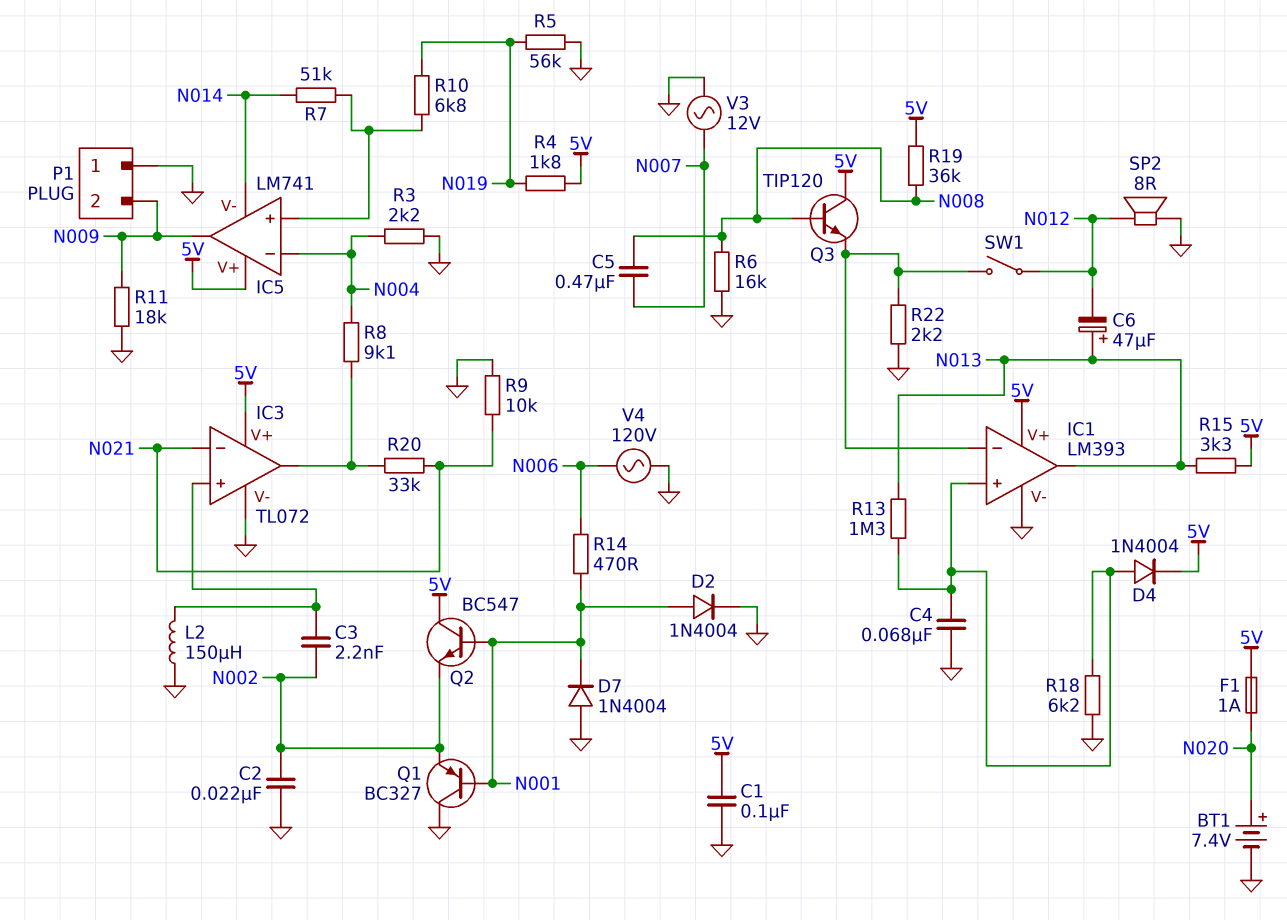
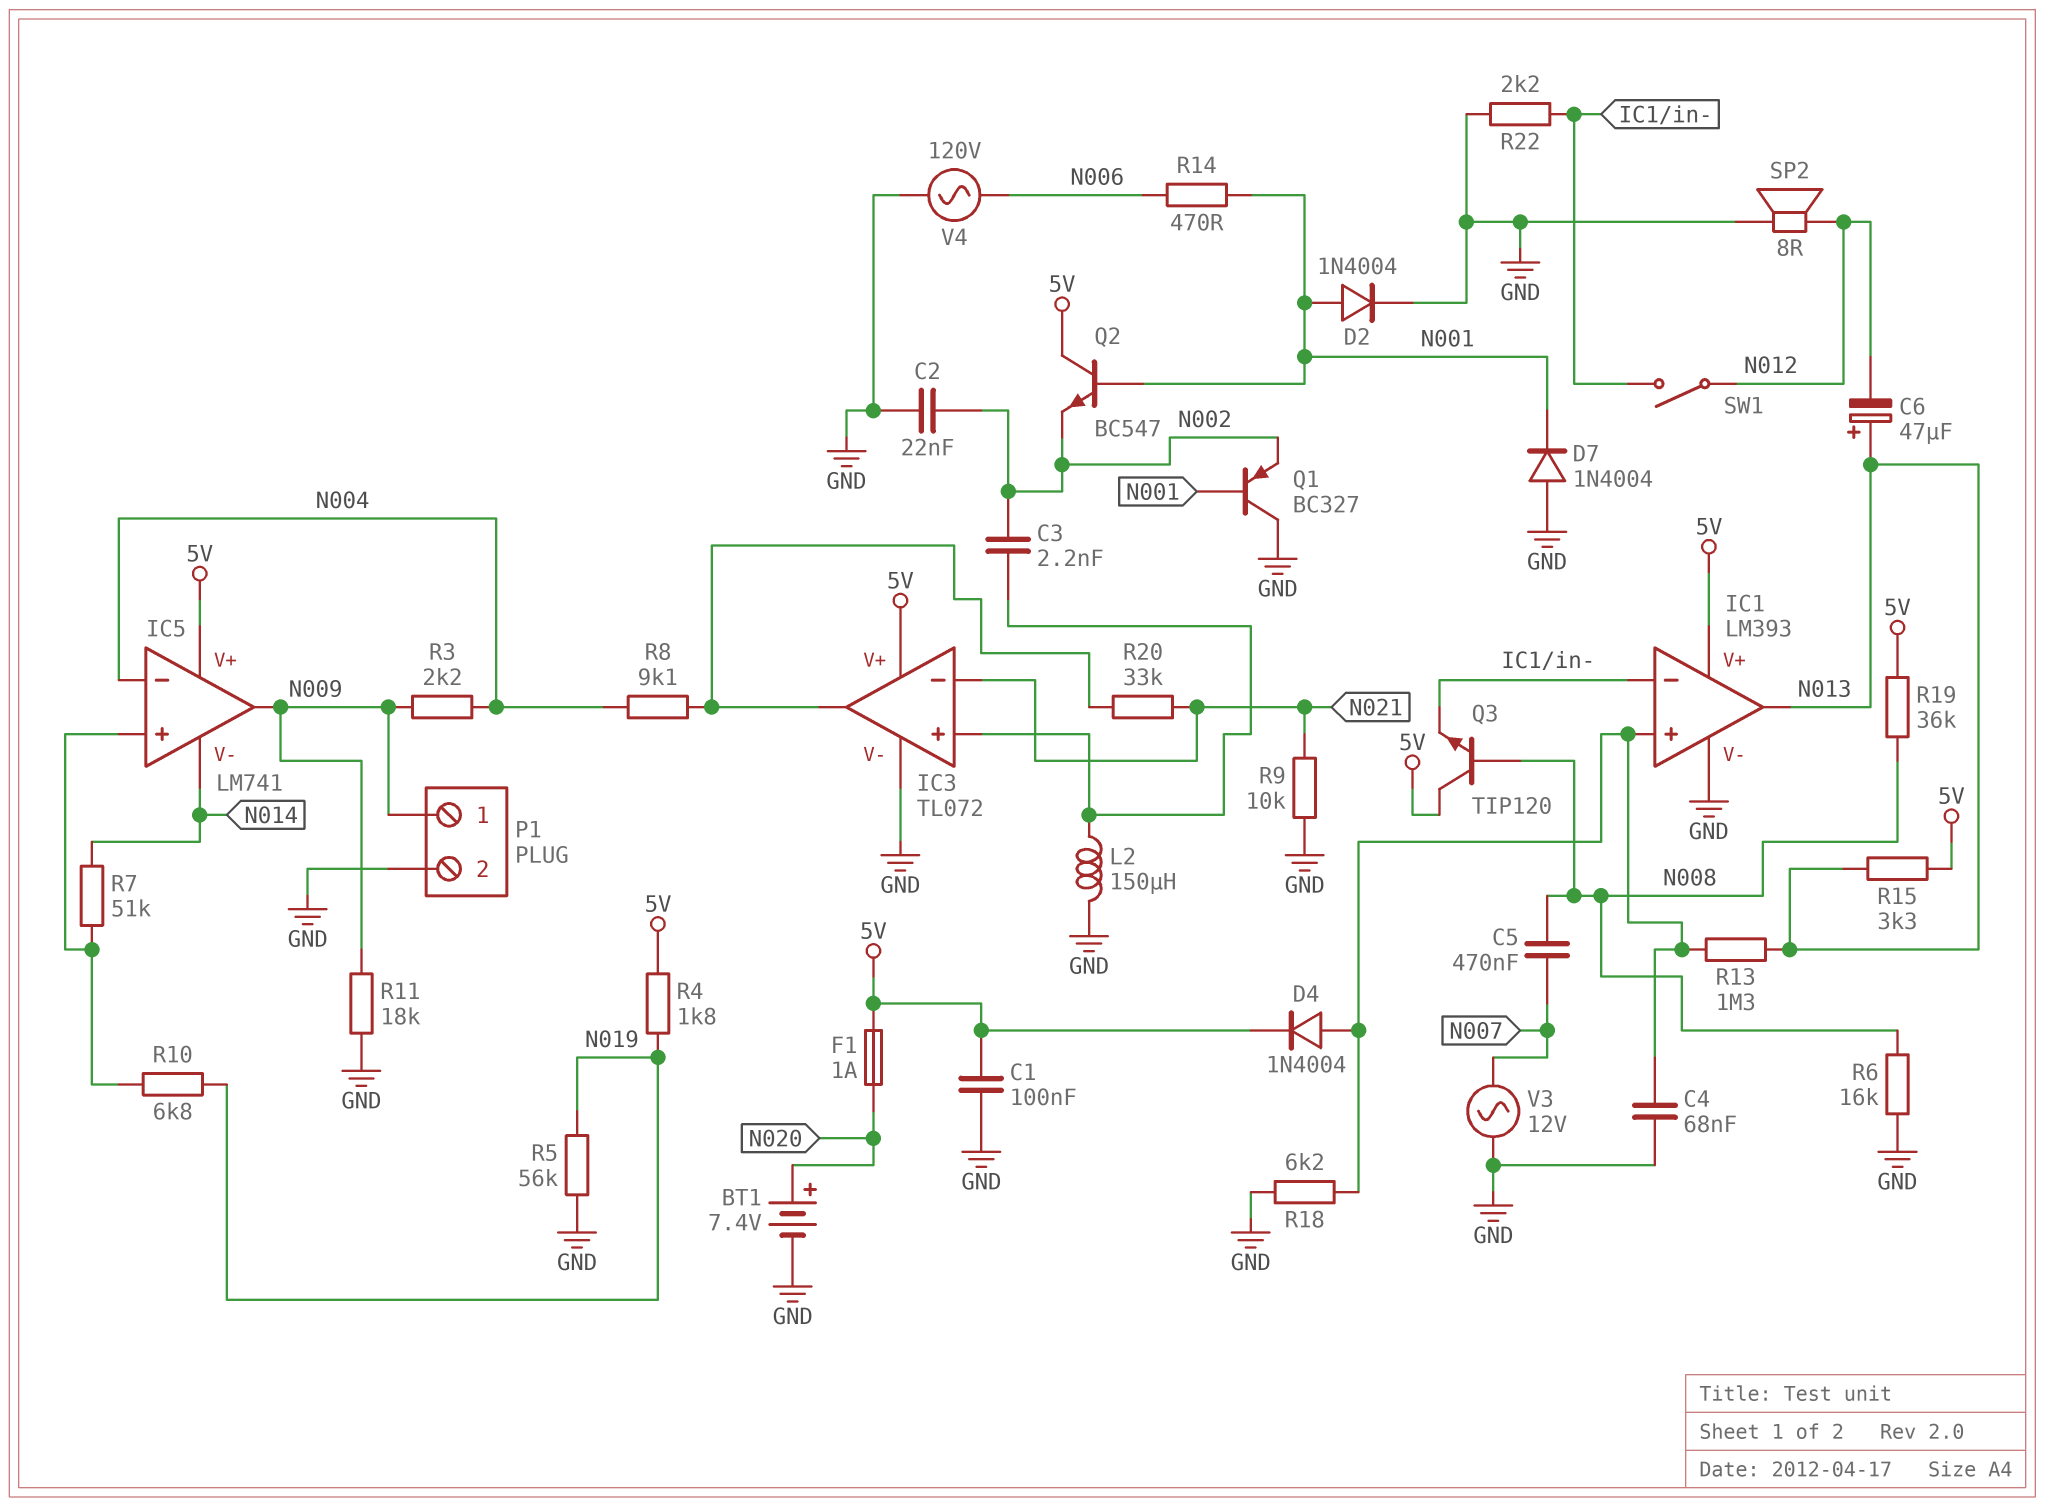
P1 pin 1: GND -> N009
P1 pin 2: N009 -> GND
R3: 2.2k (GND, N004) -> 2.2k (N004, N009)

